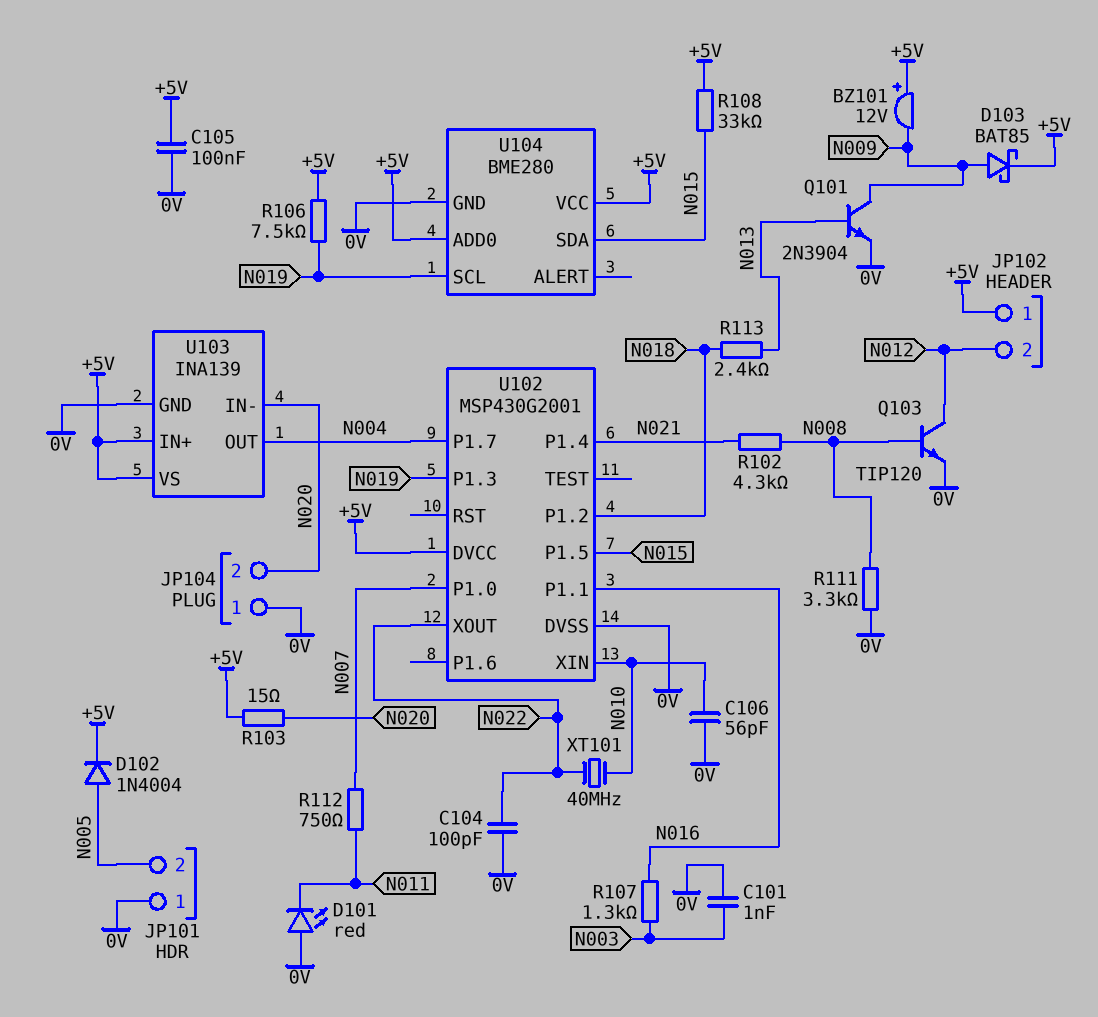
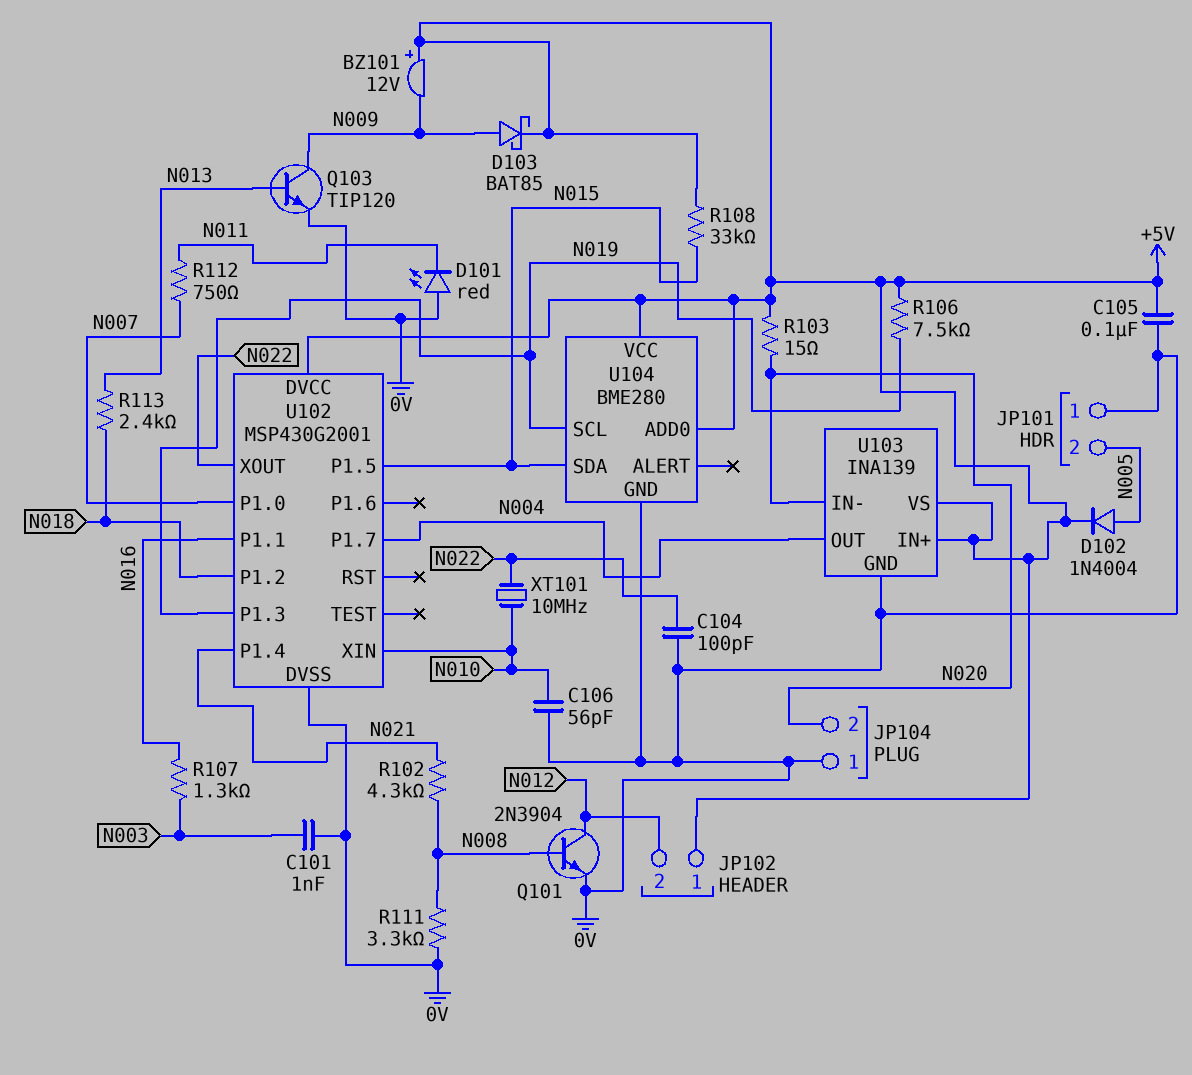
Q101: NPN 2N3904 (B N013, C N009, E 0V) -> NPN 2N3904 (B N008, C N012, E 0V)
Q103: NPN TIP120 (B N008, C N012, E 0V) -> NPN TIP120 (B N013, C N009, E 0V)
XT101: 40MHz (N010, N022) -> 10MHz (N010, N022)

